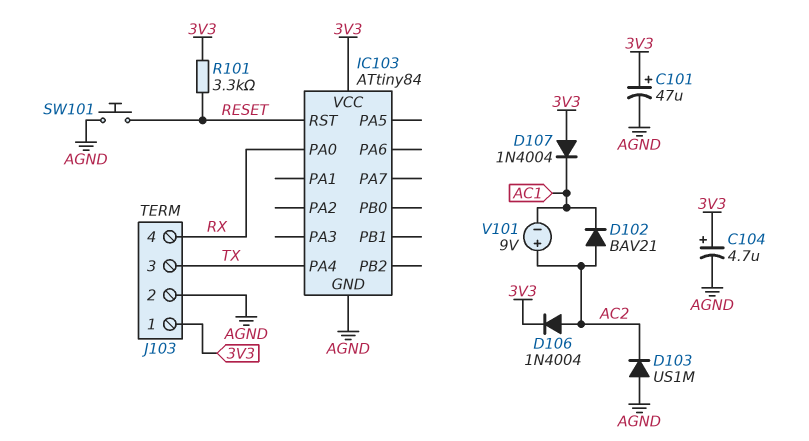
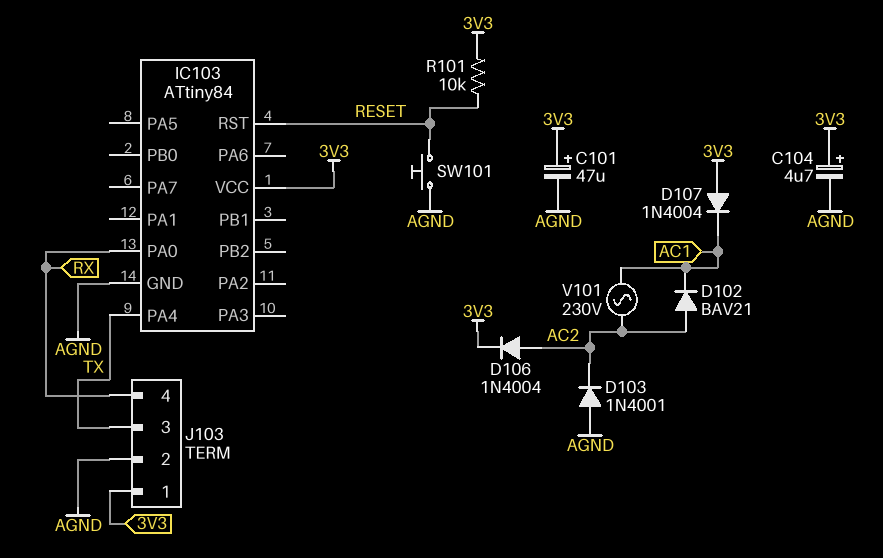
D103: diode US1M (A AGND, K AC2) -> diode 1N4001 (A AGND, K AC2)
R101: 3.3k (3V3, RESET) -> 10k (3V3, RESET)
V101: 9V (plus AC2, minus AC1) -> AC 230V (AC1, AC2)

